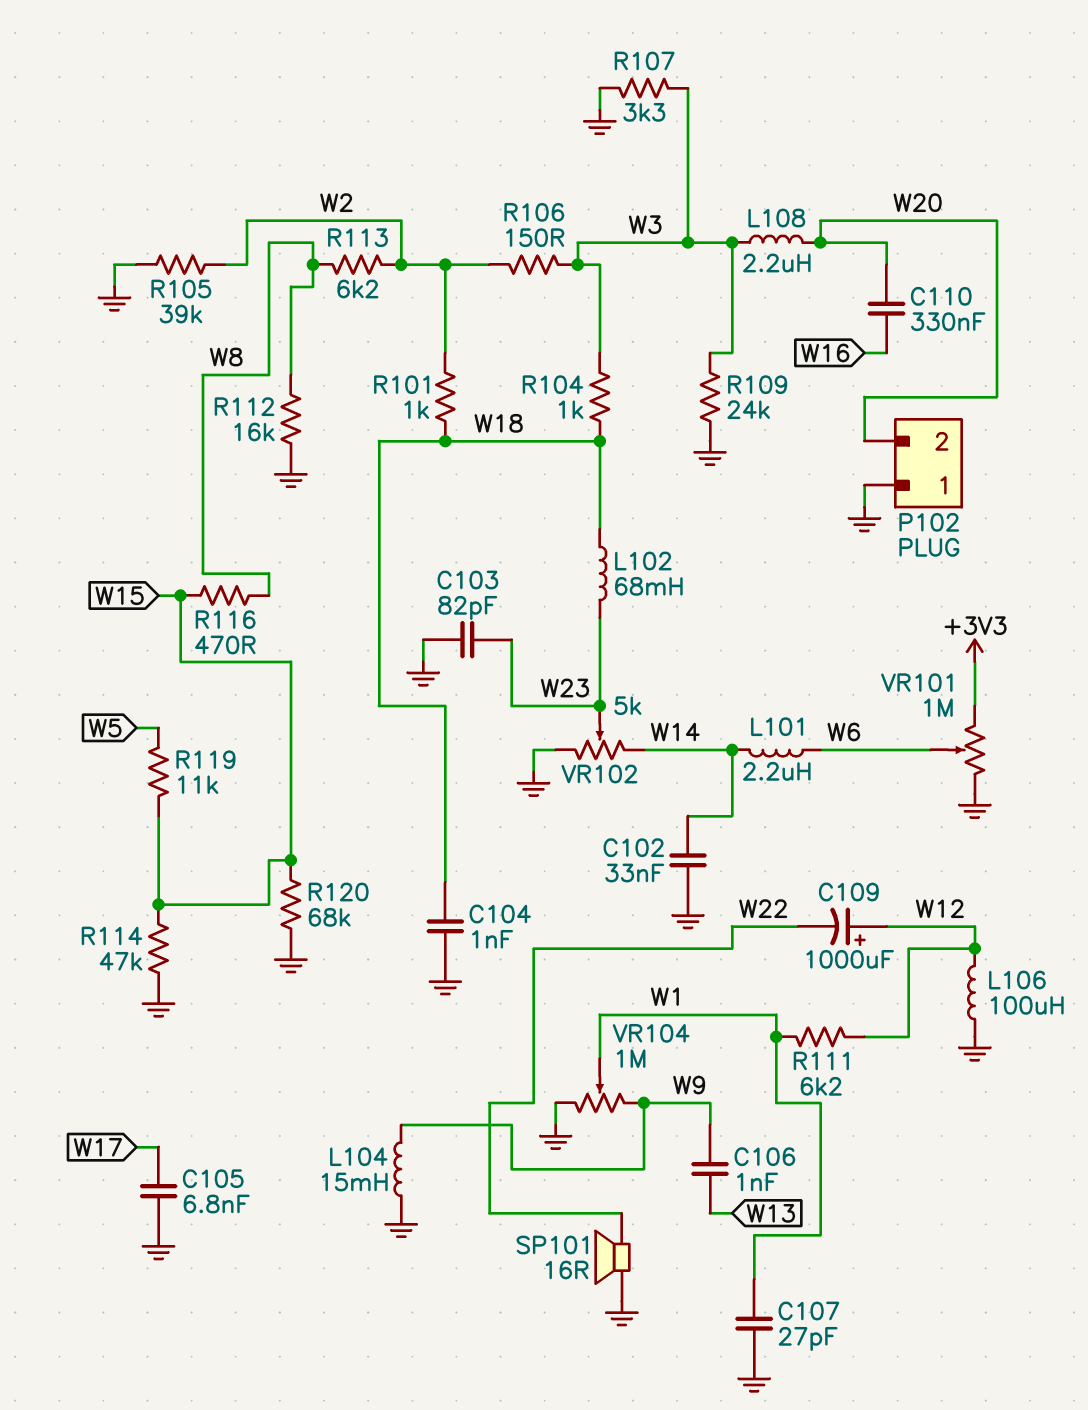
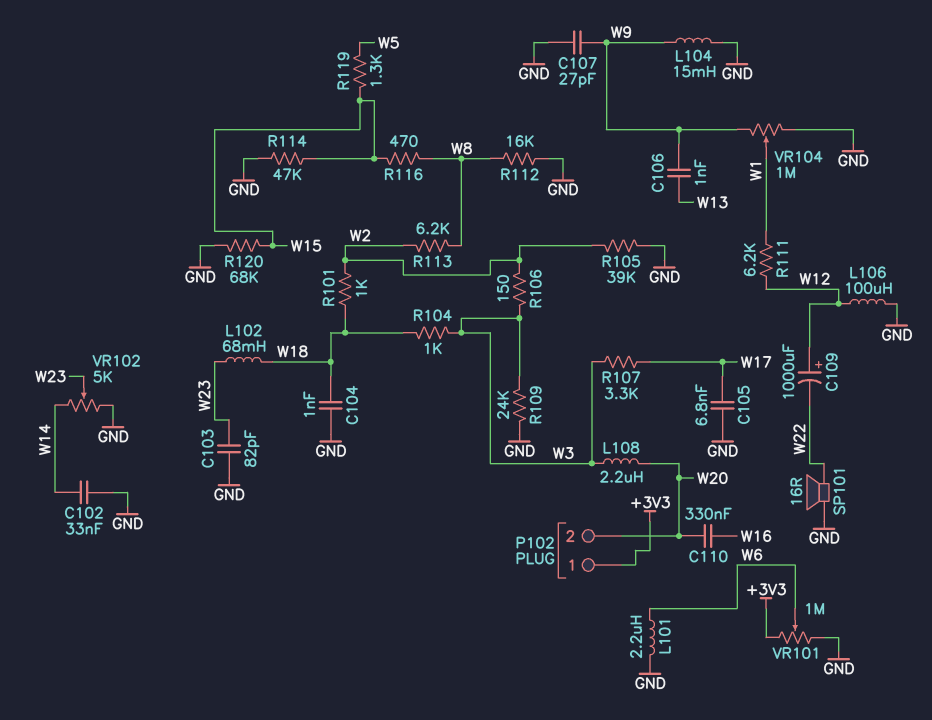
C107: 27pF (GND, W1) -> 27pF (GND, W9)
L101: 2.2uH (W6, W14) -> 2.2uH (GND, W6)
P102 pin 1: GND -> +3V3
R107: 3.3k (GND, W3) -> 3.3k (W3, W17)
R119: 11k (W5, W15) -> 1.3k (W5, W15)

